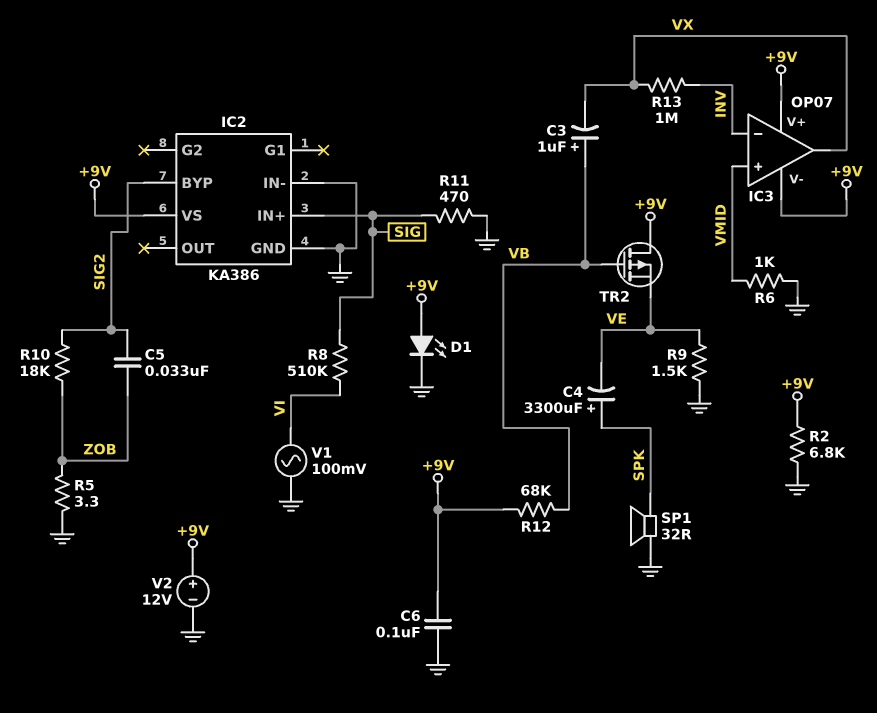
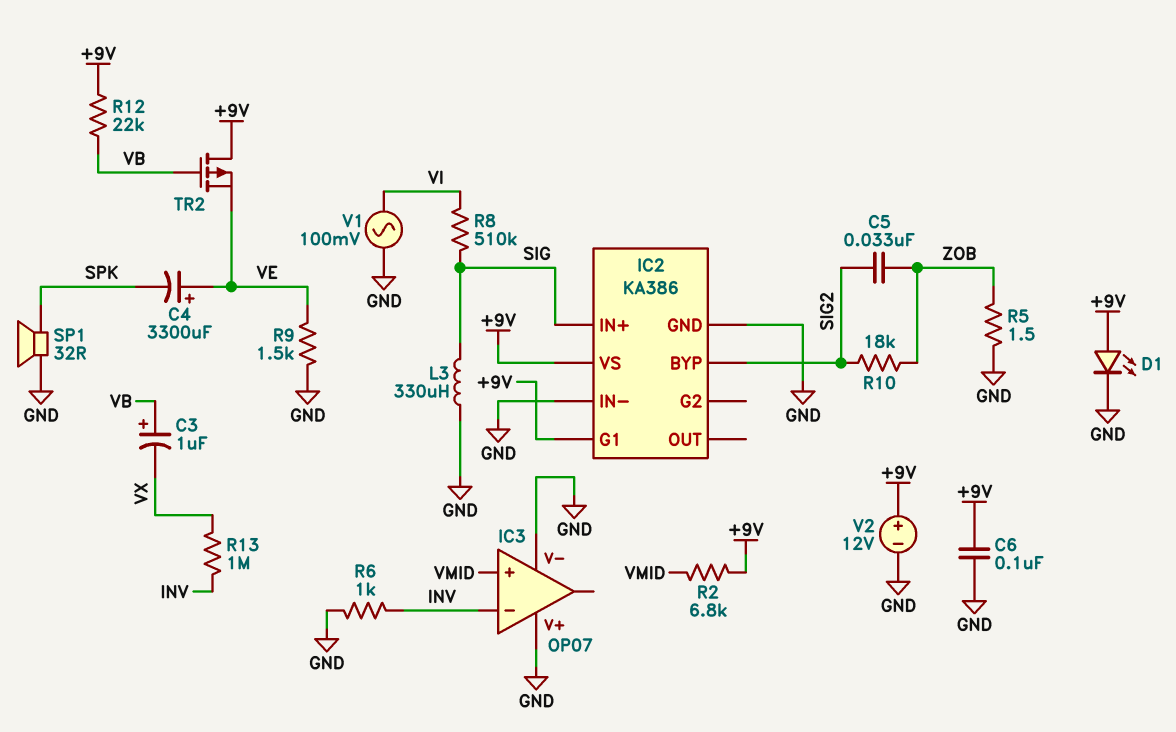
C4: 3300uF (plus SPK, minus VE) -> 3300uF (plus VE, minus SPK)
IC2 pin G1: none -> +9V
IC3 pin V+: +9V -> GND
IC3 pin V-: +9V -> GND
IC3 pin out: VX -> none
L3: none -> 330uH (GND, SIG)
R2: 6.8k (+9V, GND) -> 6.8k (+9V, VMID)
R5: 3.3 (GND, ZOB) -> 1.5 (GND, ZOB)
R6: 1k (GND, VMID) -> 1k (GND, INV)
R11: 470 (GND, SIG) -> none
R12: 68k (+9V, VB) -> 22k (+9V, VB)

